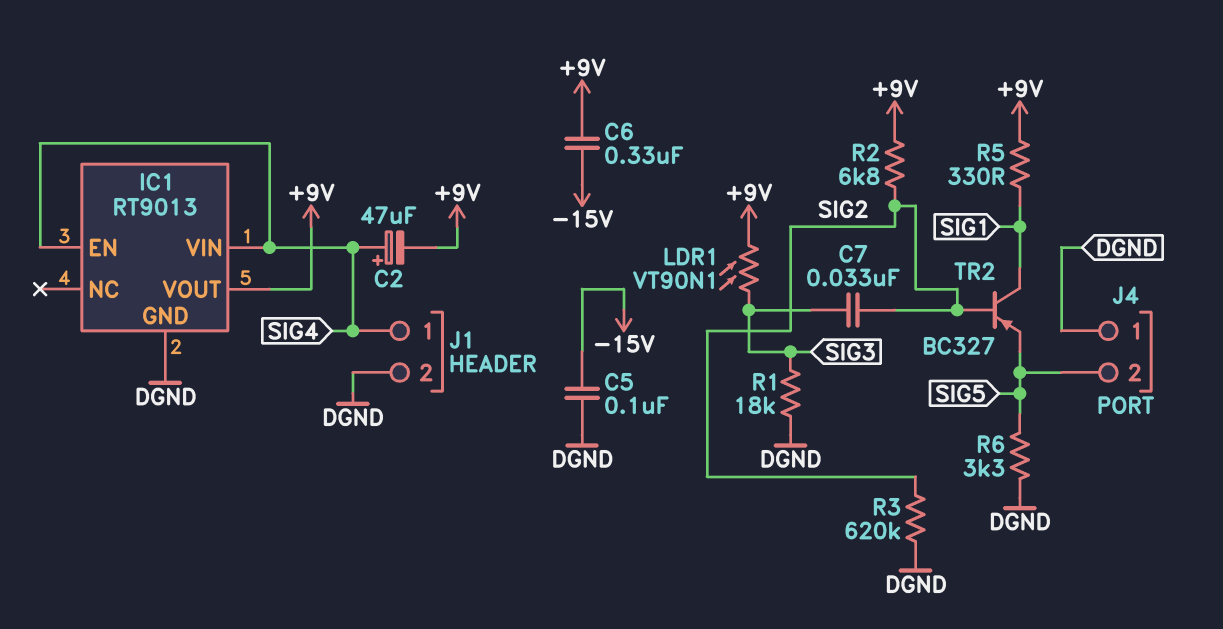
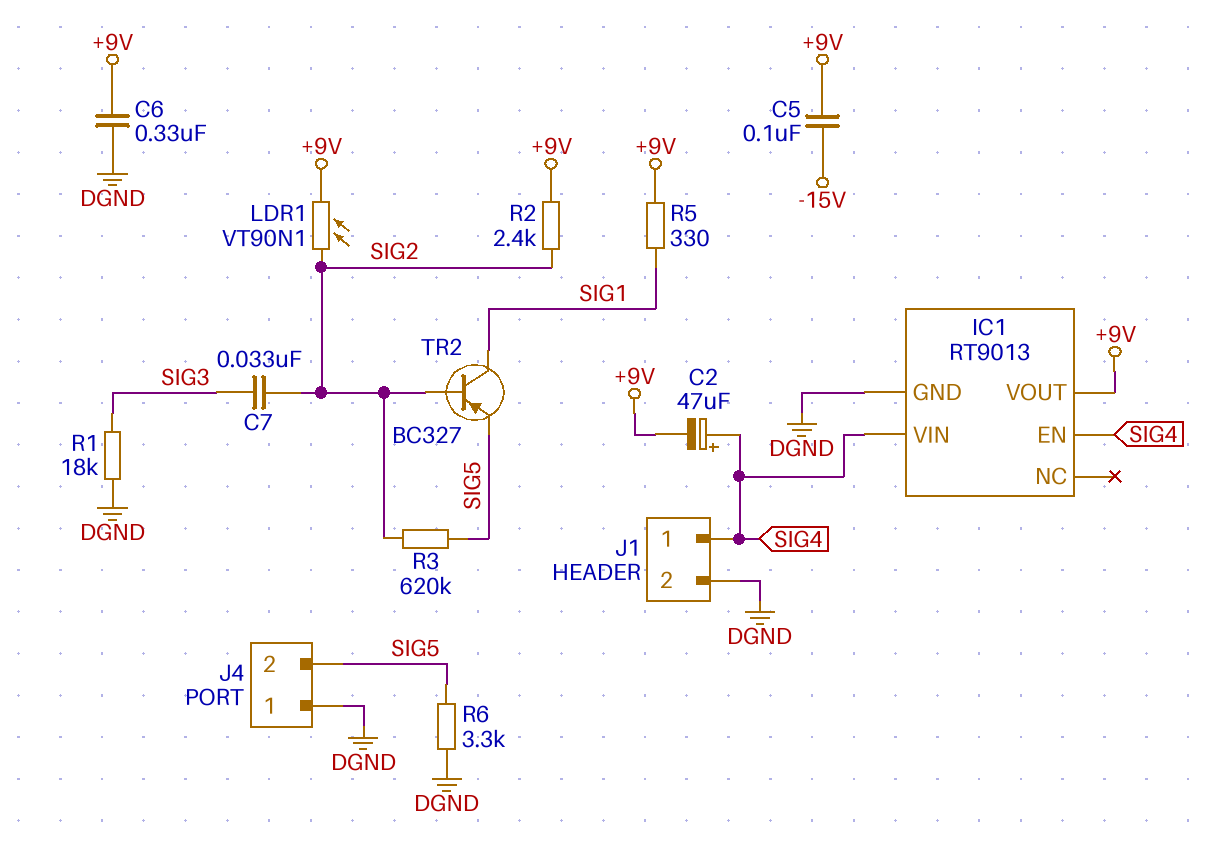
C5: 100nF (-15V, DGND) -> 100nF (+9V, -15V)
C6: 330nF (+9V, -15V) -> 330nF (+9V, DGND)
LDR1: VT90N1 (+9V, SIG3) -> VT90N1 (+9V, SIG2)
R2: 6.8k (+9V, SIG2) -> 2.4k (+9V, SIG2)
R3: 620k (DGND, SIG2) -> 620k (SIG2, SIG5)

